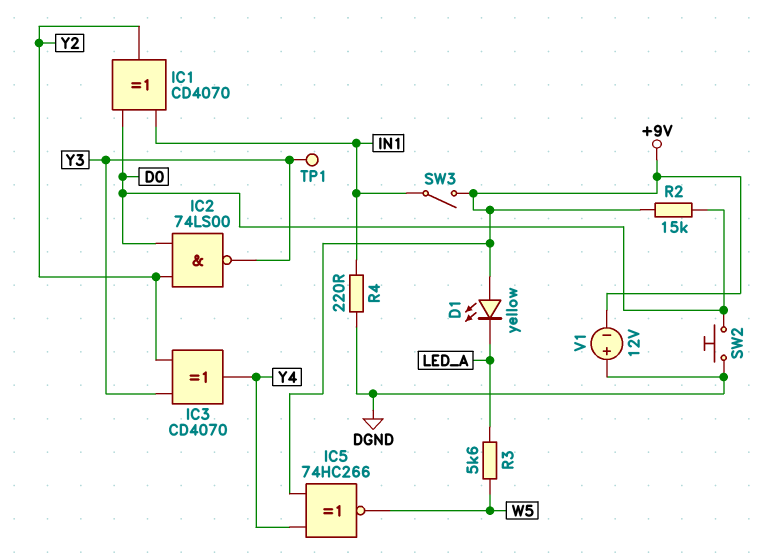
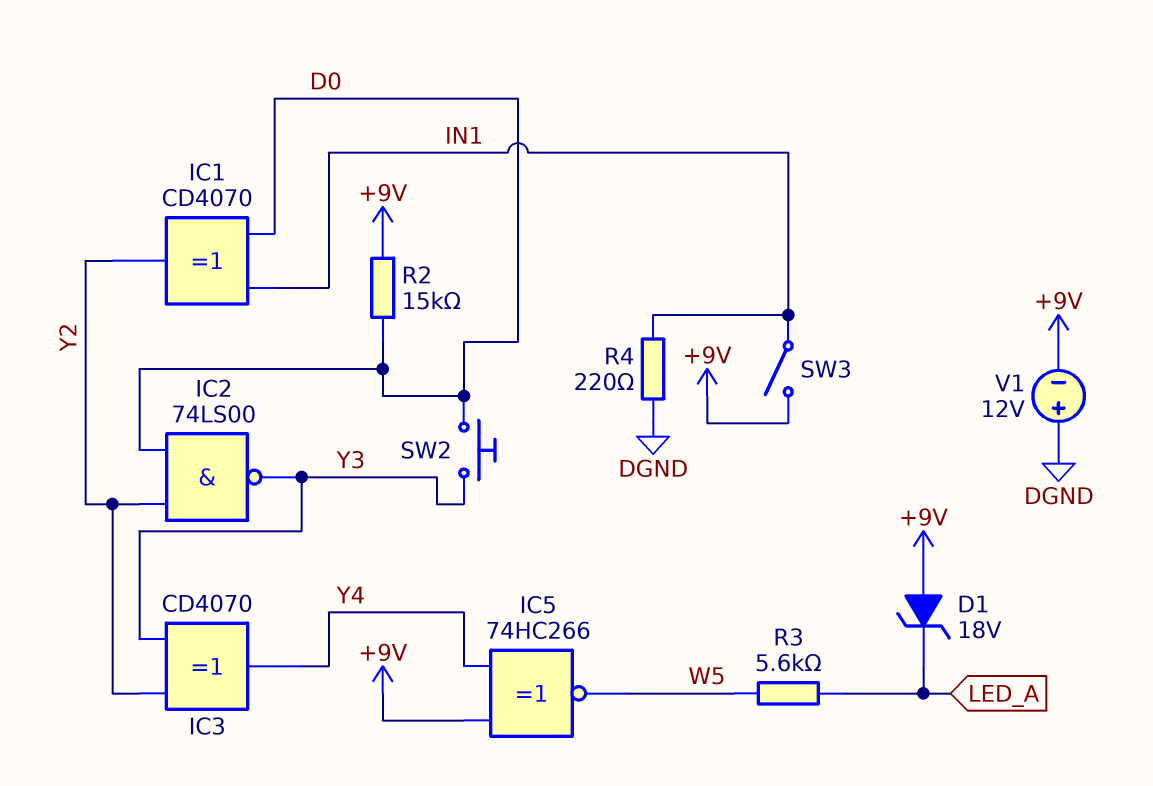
D1: LED yellow (A +9V, K LED_A) -> zener 18V (A +9V, K LED_A)
SW2: button (D0, DGND) -> button (D0, Y3)
TP1: test point (Y3) -> none

